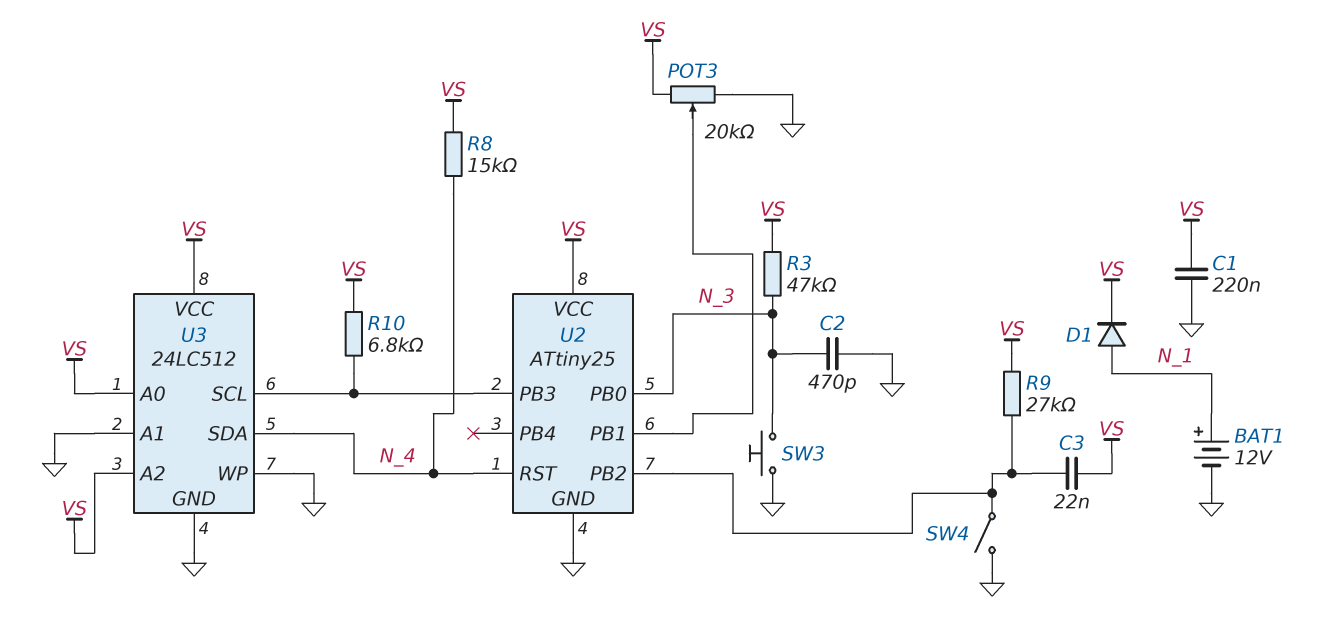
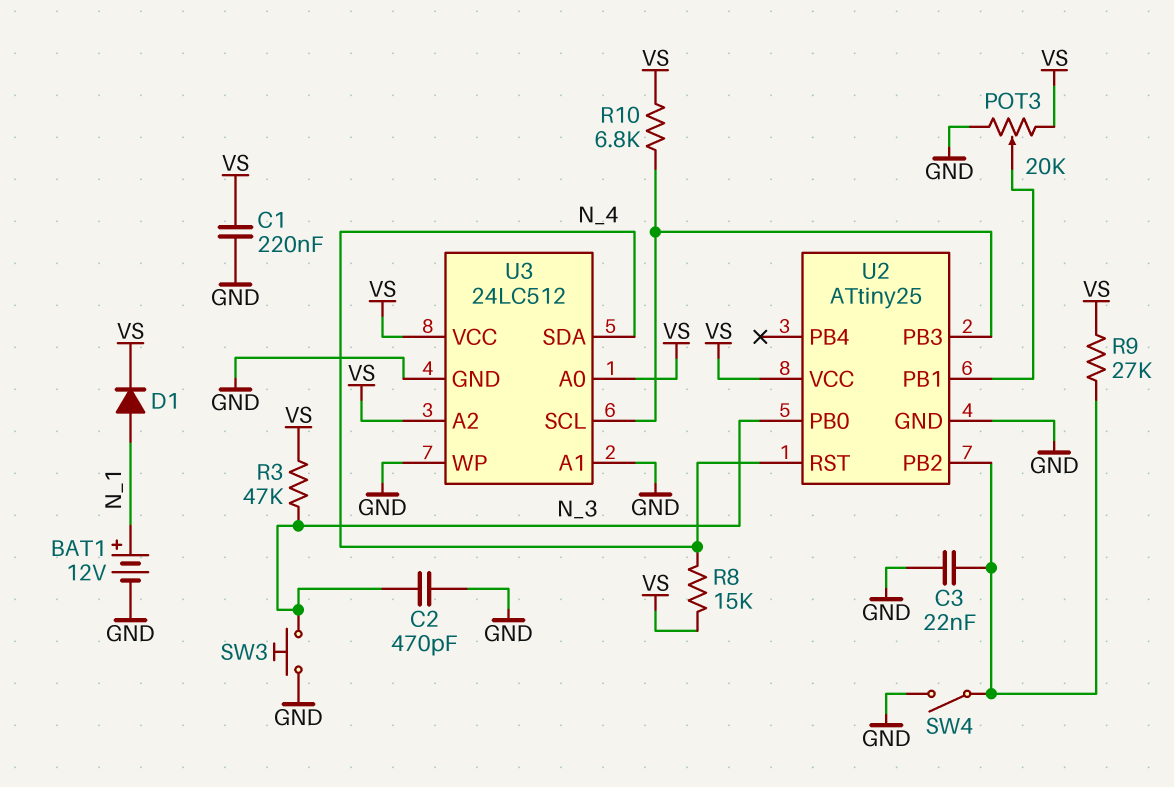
C3: 22nF (U2/PB2, VS) -> 22nF (GND, U2/PB2)

